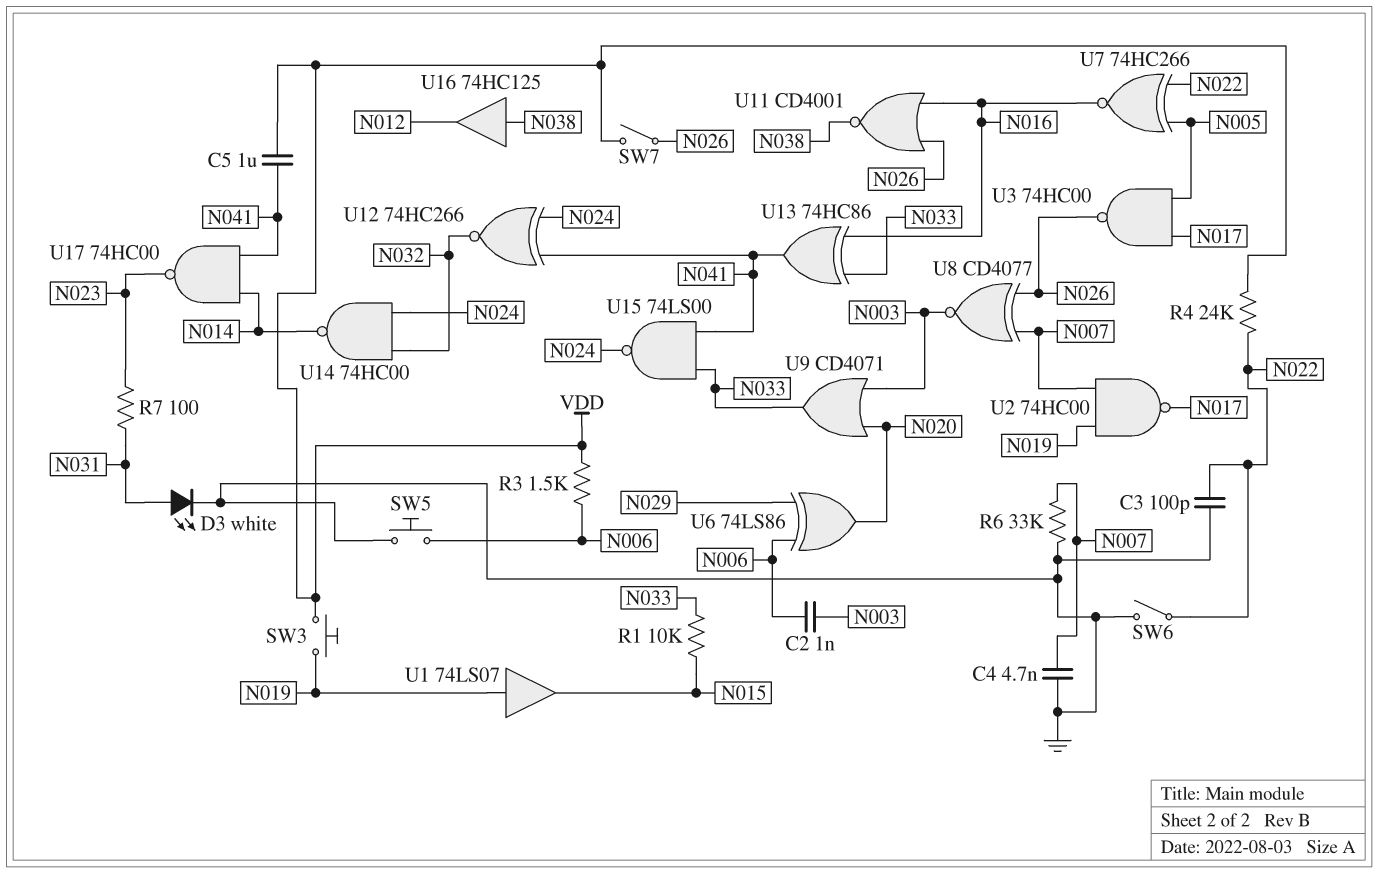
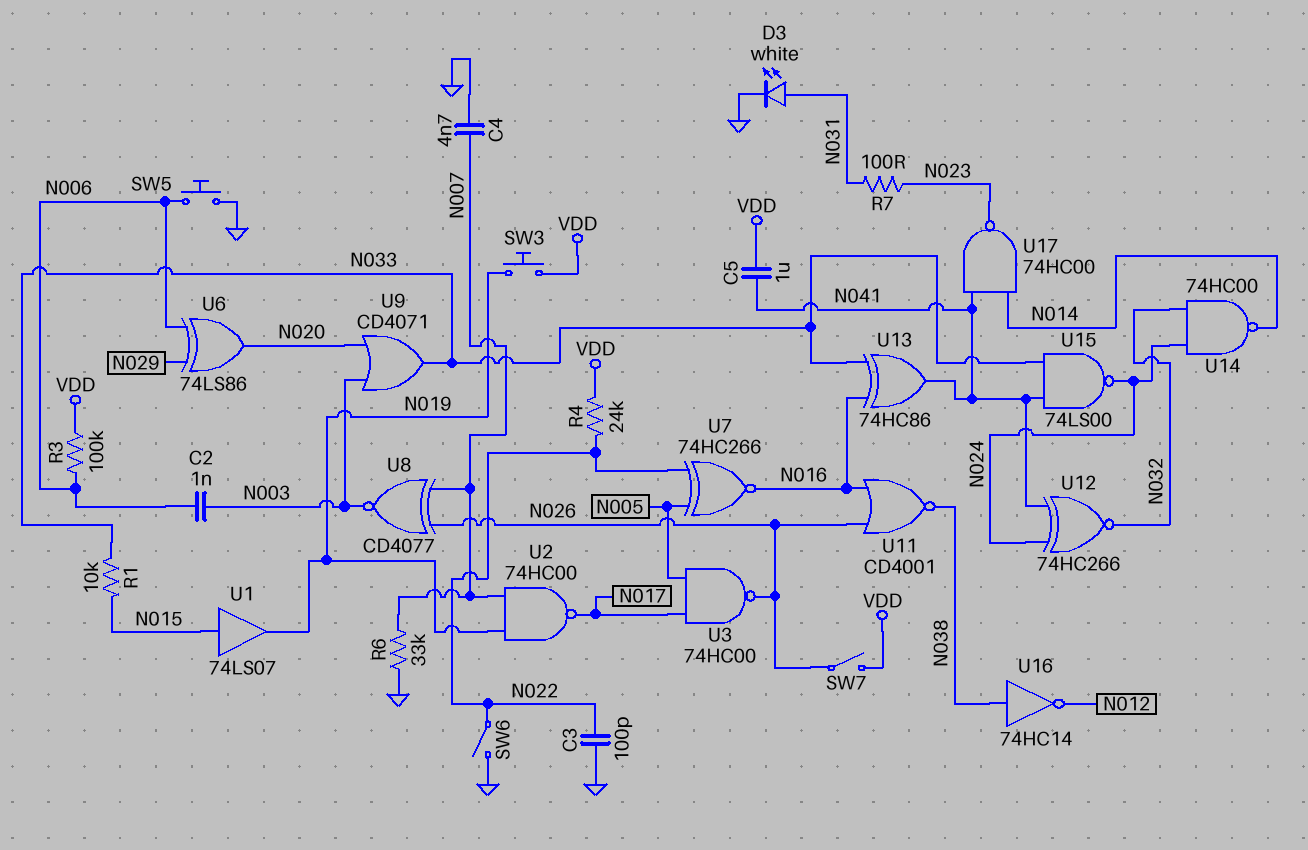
R3: 1.5k (N006, VDD) -> 100k (N006, VDD)
U1: buffer 74LS07 (in N019, out N015) -> buffer 74LS07 (in N015, out N019)
U16: buffer 74HC125 (in N038, out N012) -> NOT 74HC14 (in N038, out N012)

